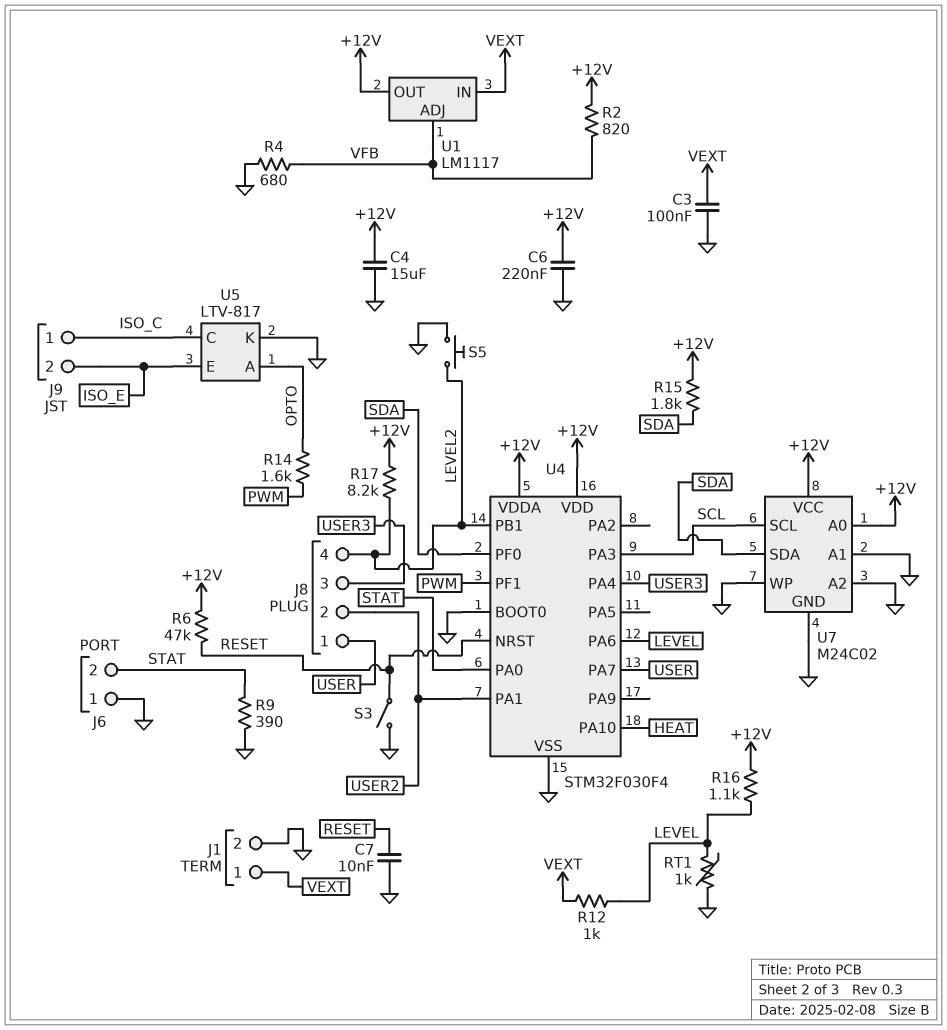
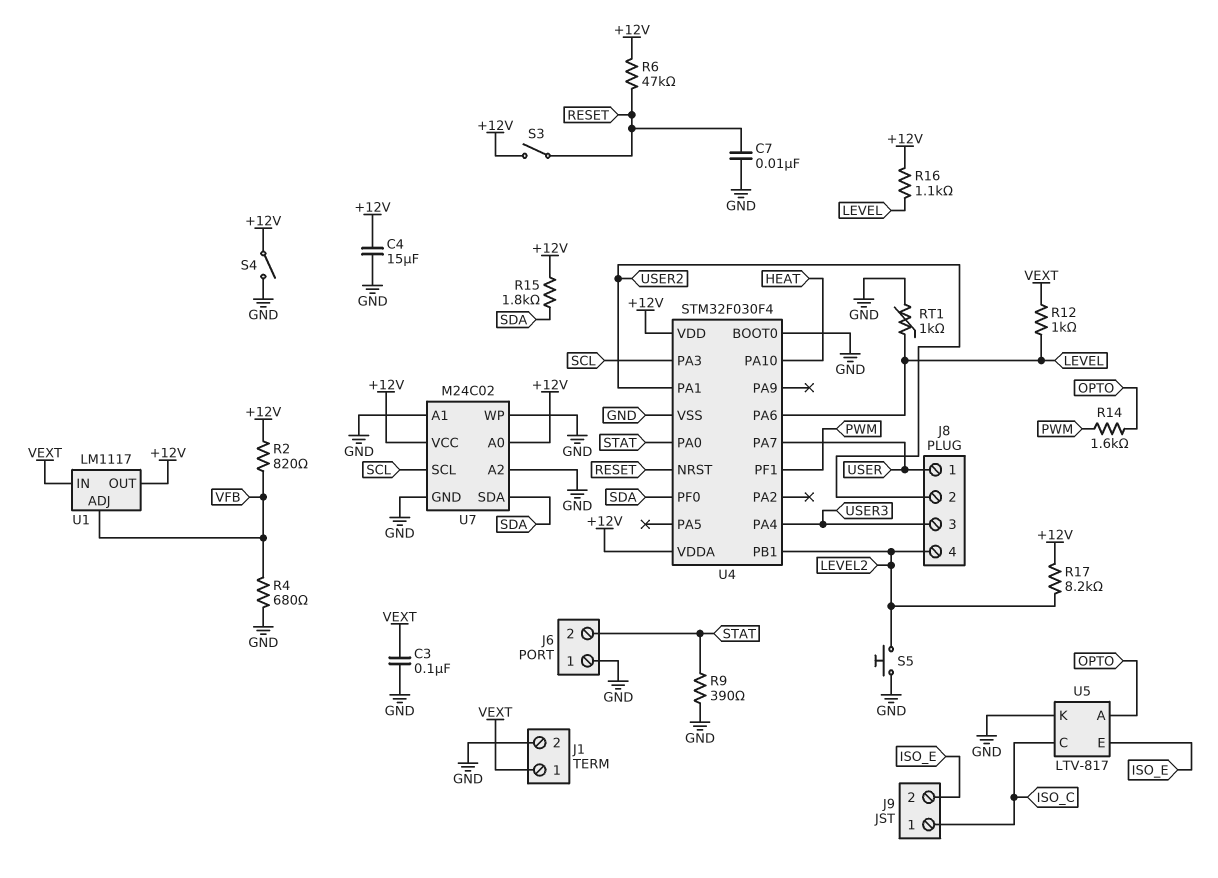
C6: 220nF (+12V, GND) -> none
S3: switch (GND, RESET) -> switch (+12V, RESET)
S4: none -> switch (+12V, GND)

